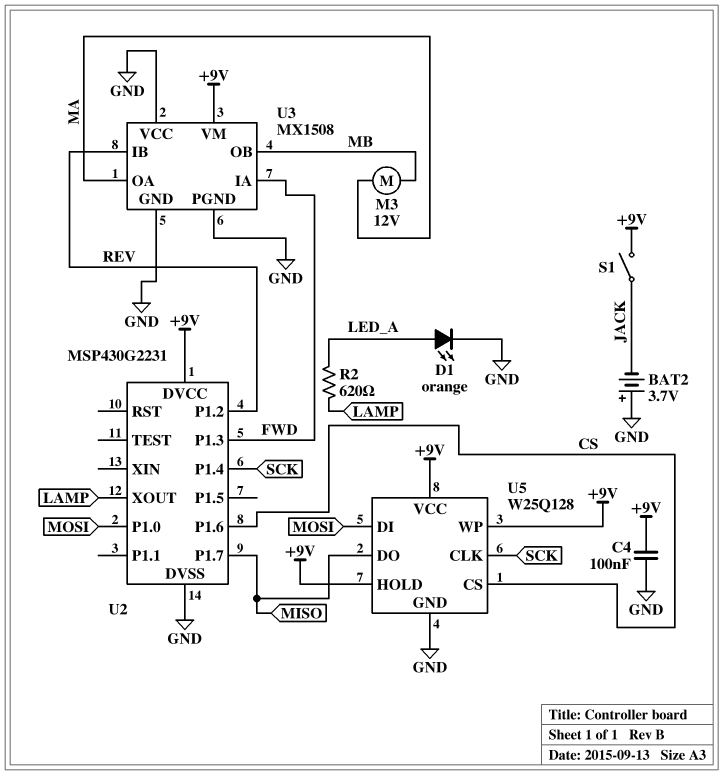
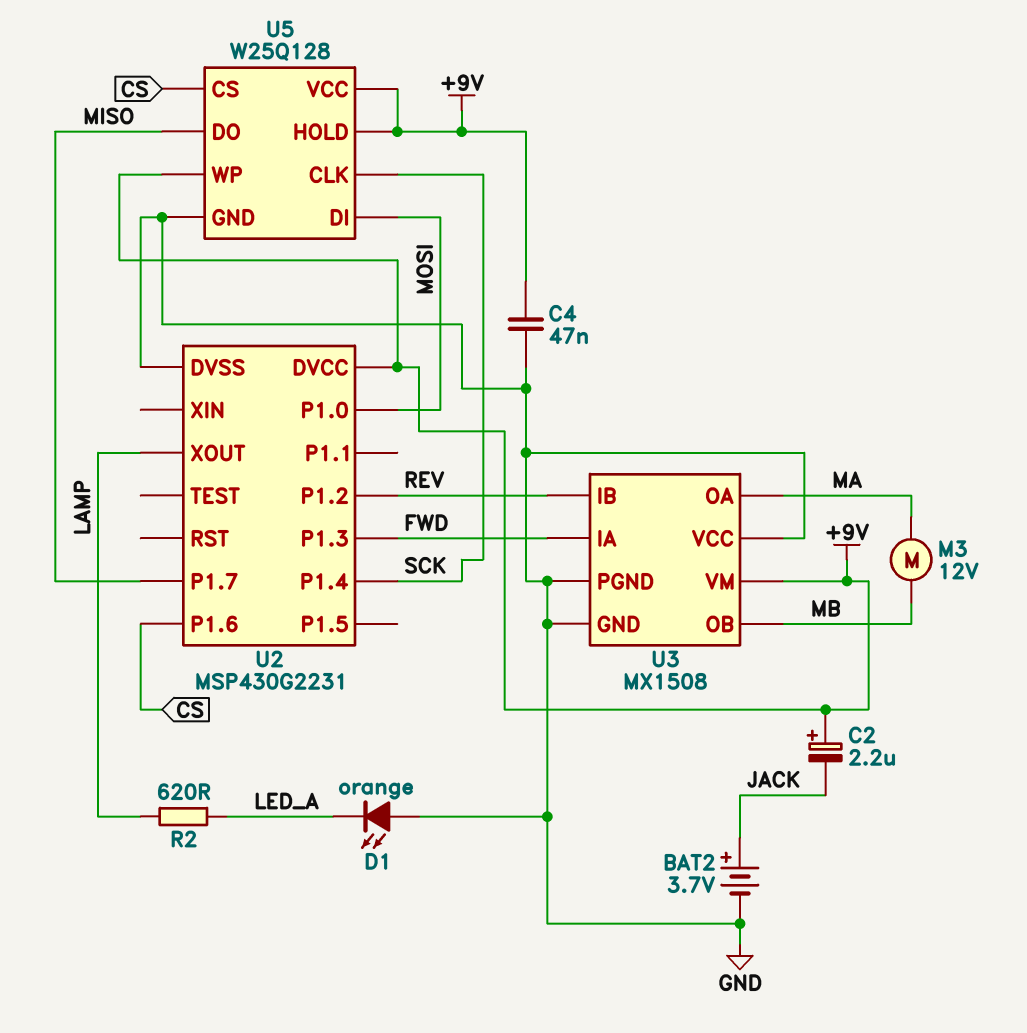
BAT2: 3.7V (plus GND, minus JACK) -> 3.7V (plus JACK, minus GND)
C2: none -> 2.2uF (plus +9V, minus JACK)
C4: 100nF (+9V, GND) -> 47nF (+9V, GND)
D1: LED orange (A LED_A, K GND) -> LED orange (A GND, K LED_A)
S1: switch (+9V, JACK) -> none

